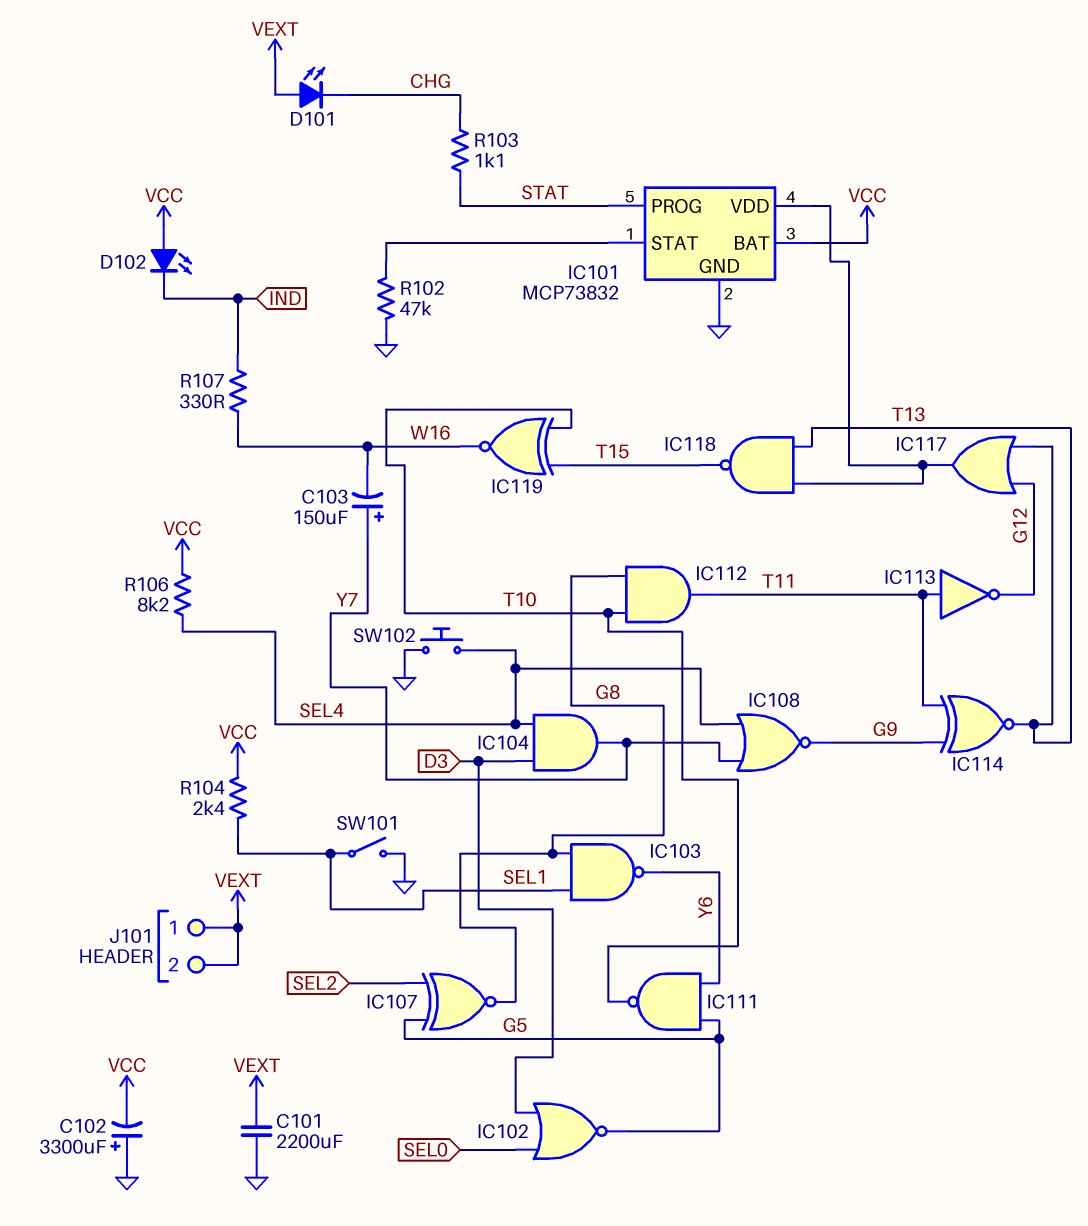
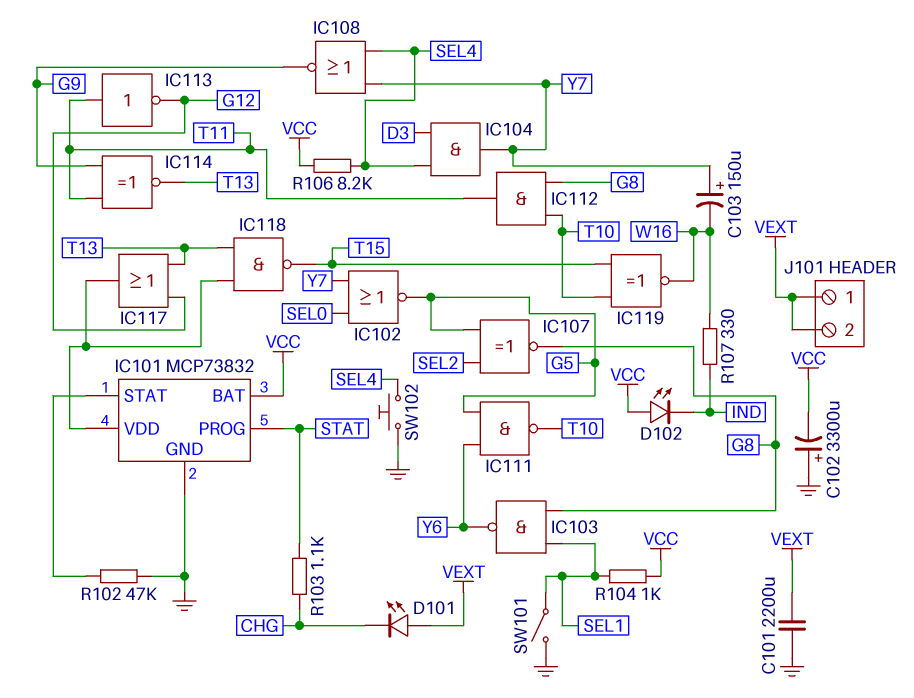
IC102: NOR (in D3, in SEL0, out G5) -> NOR (in SEL0, in Y7, out G5)
R104: 2.4k (SEL1, VCC) -> 1k (SEL1, VCC)

